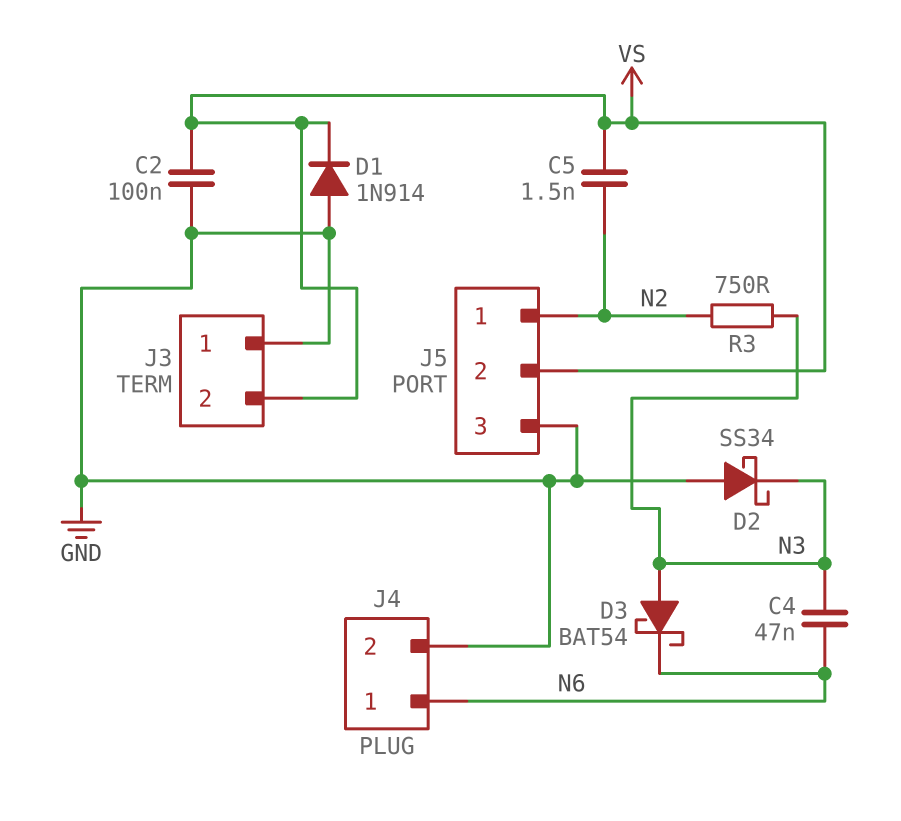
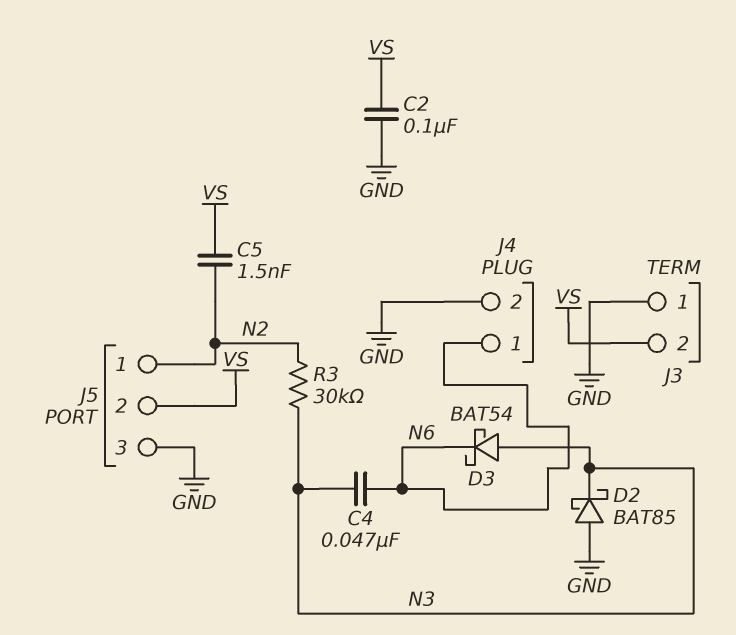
D1: diode 1N914 (A GND, K VS) -> none
D2: schottky SS34 (A GND, K N3) -> schottky BAT85 (A GND, K N3)
R3: 750 (N2, N3) -> 30k (N2, N3)

